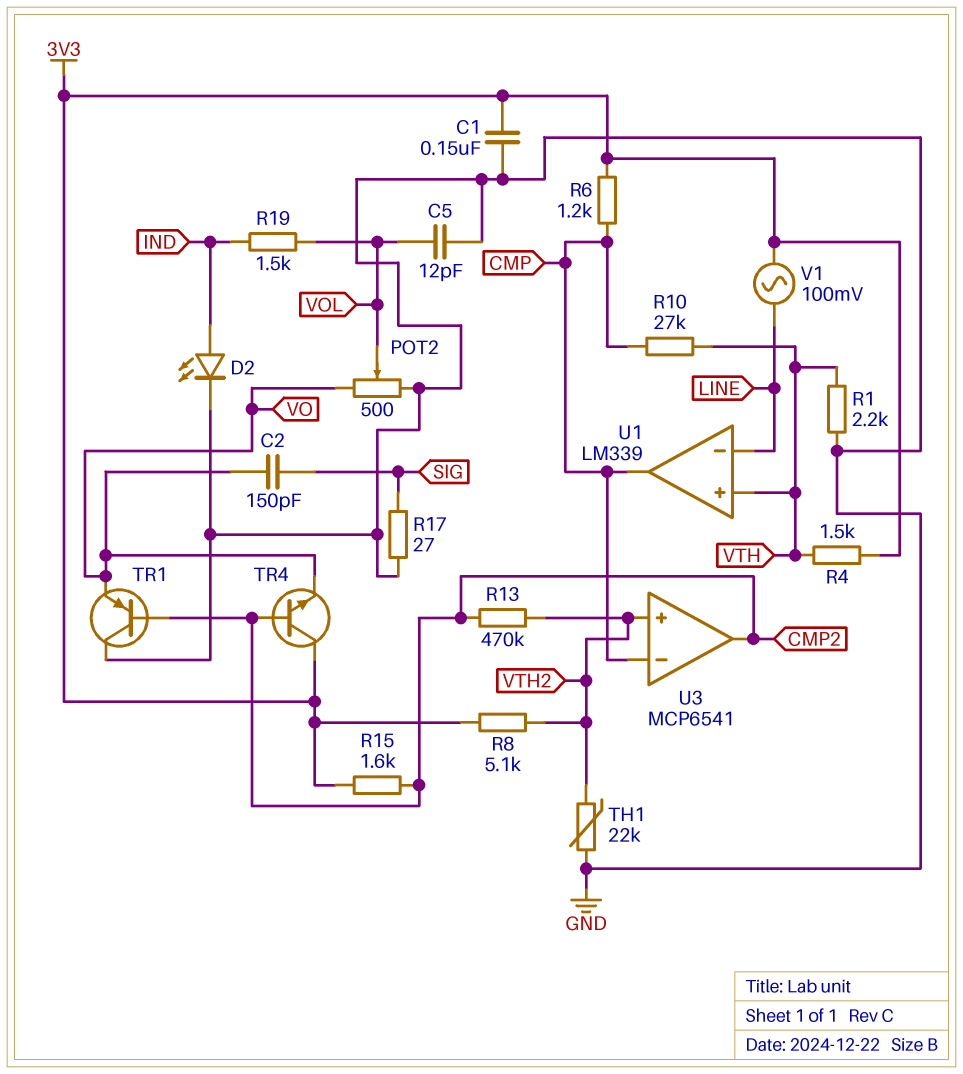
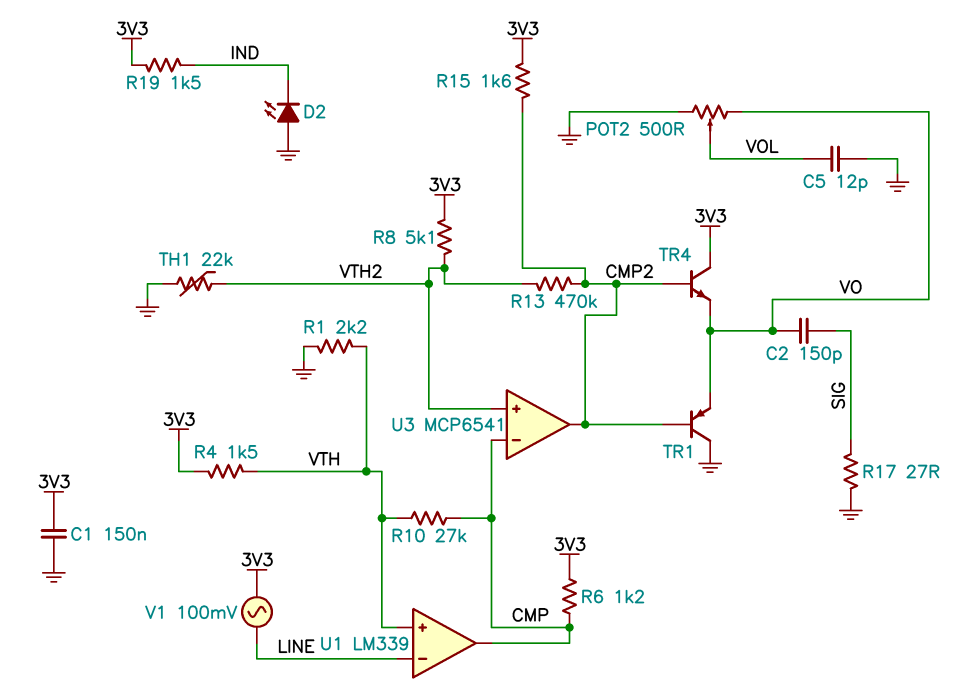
D2: LED (A IND, K GND) -> LED (A GND, K IND)
R19: 1.5k (IND, VOL) -> 1.5k (3V3, IND)

